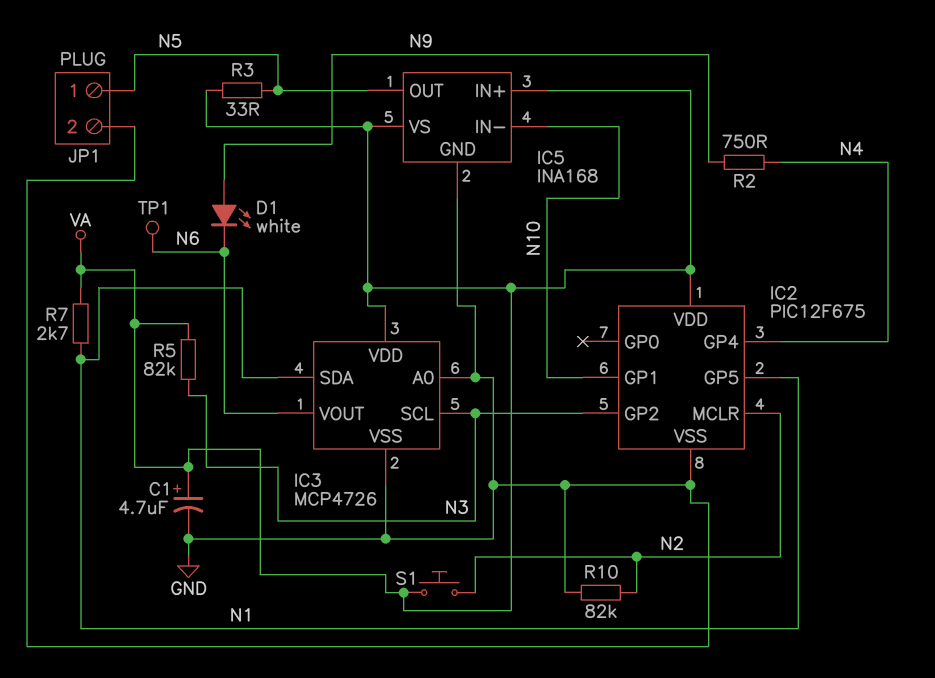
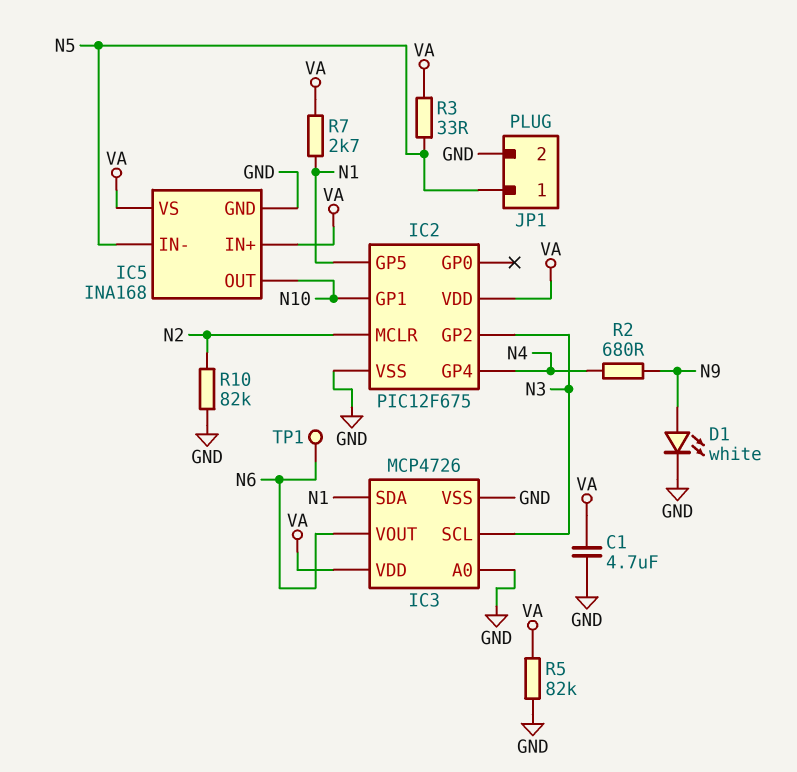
C1: 4.7uF (plus VA, minus GND) -> 4.7uF (GND, VA)
D1: LED white (A N9, K N6) -> LED white (A N9, K GND)
IC5 pin IN-: N10 -> N5
IC5 pin OUT: N5 -> N10
R2: 750 (N4, N9) -> 680 (N4, N9)
R5: 82k (N3, VA) -> 82k (GND, VA)
S1: button (N2, VA) -> none

